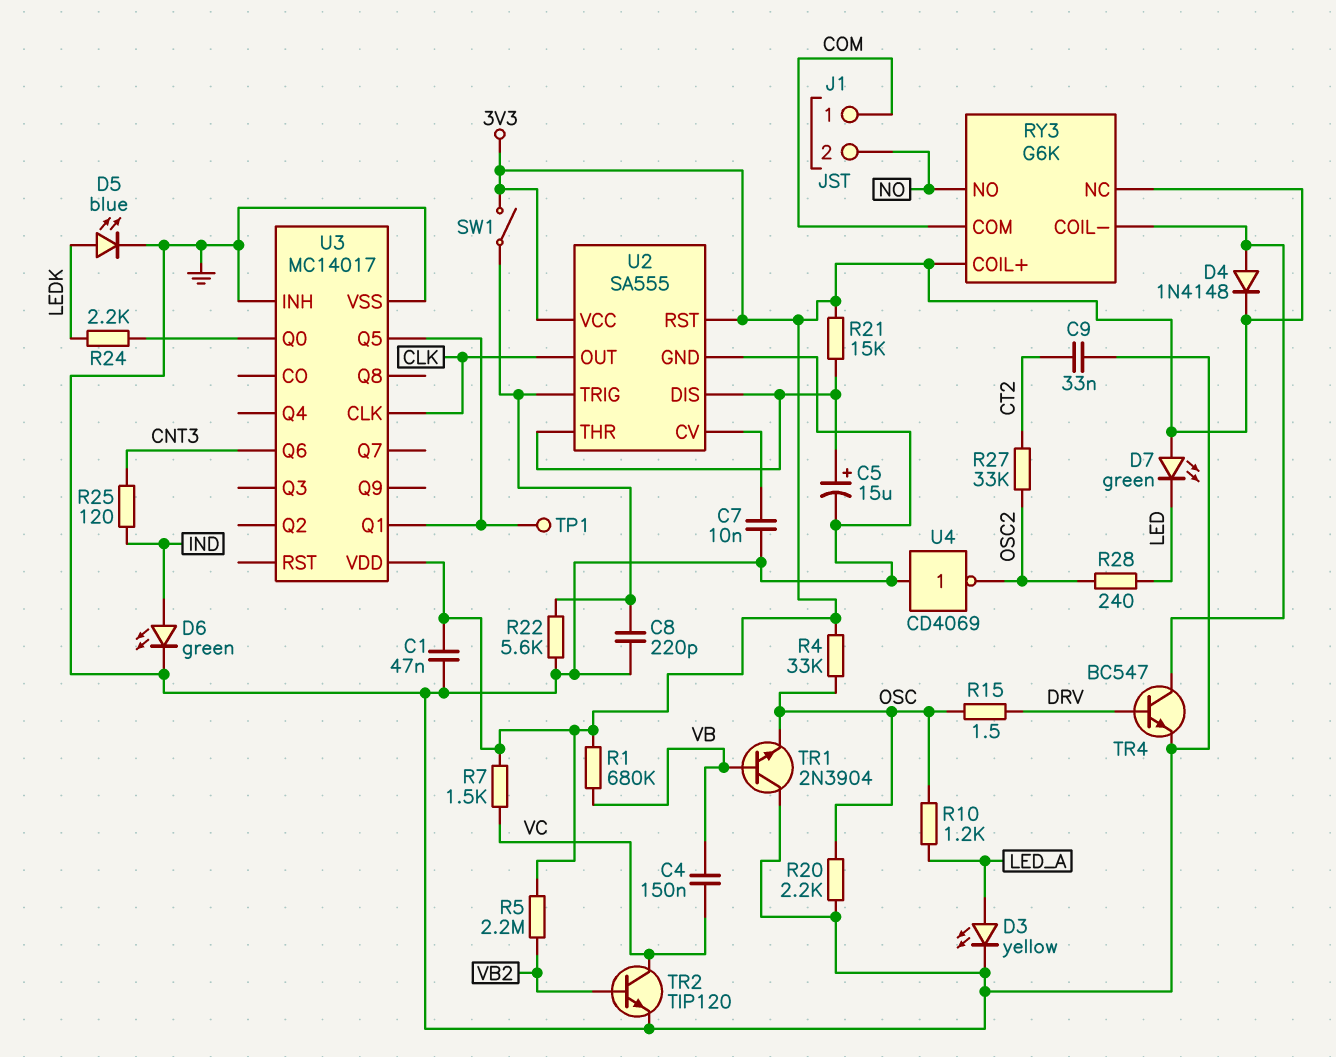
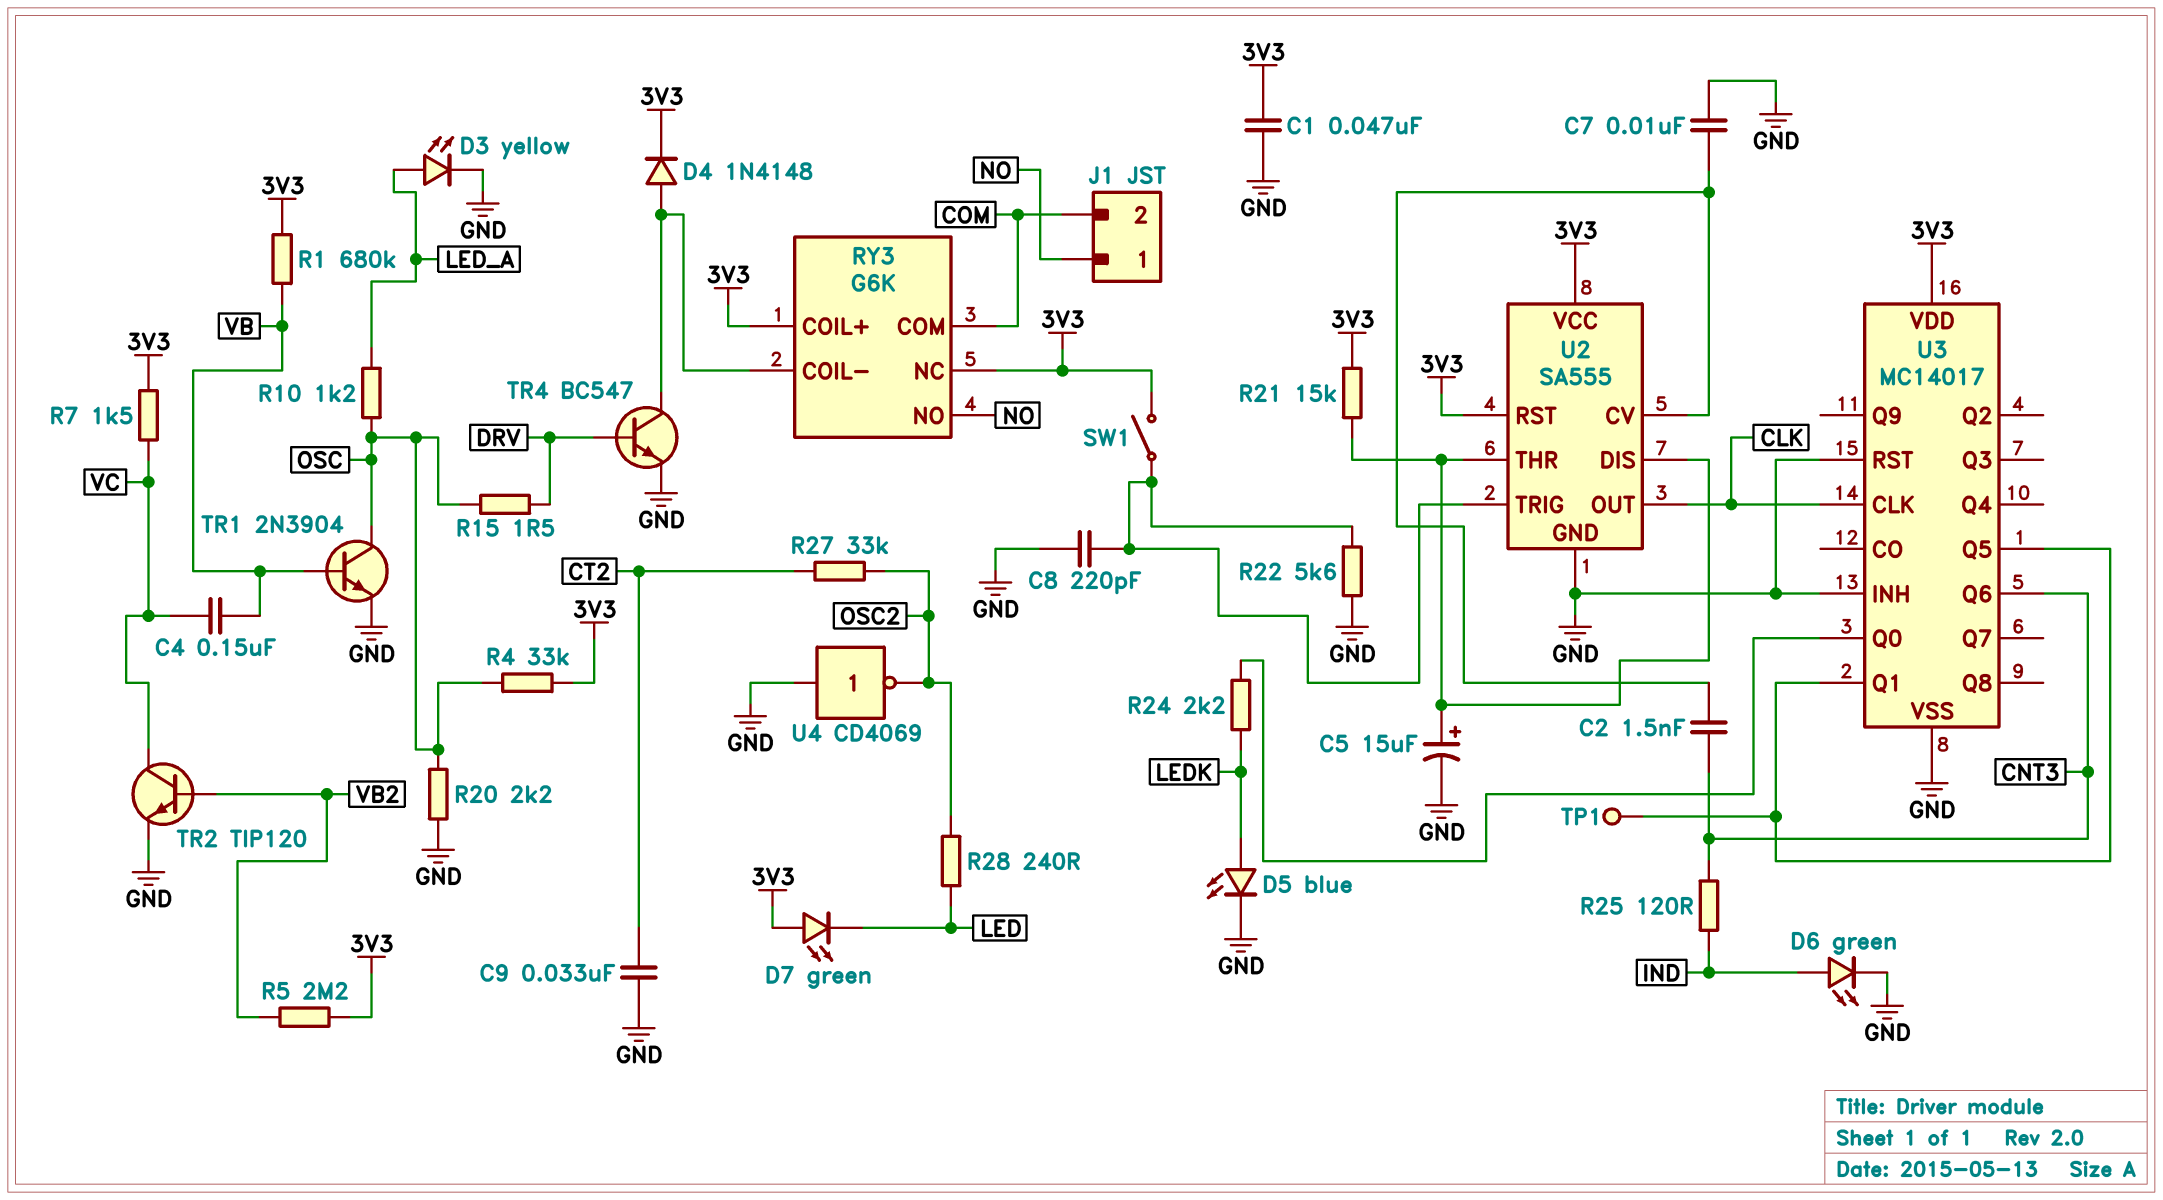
C2: none -> 1.5nF (CNT3, U2/CV)
J1 pin 1: COM -> NO
J1 pin 2: NO -> COM
TR1: NPN 2N3904 (B VB, C GND, E OSC) -> NPN 2N3904 (B VB, C OSC, E GND)
U3 pin RST: none -> GND

